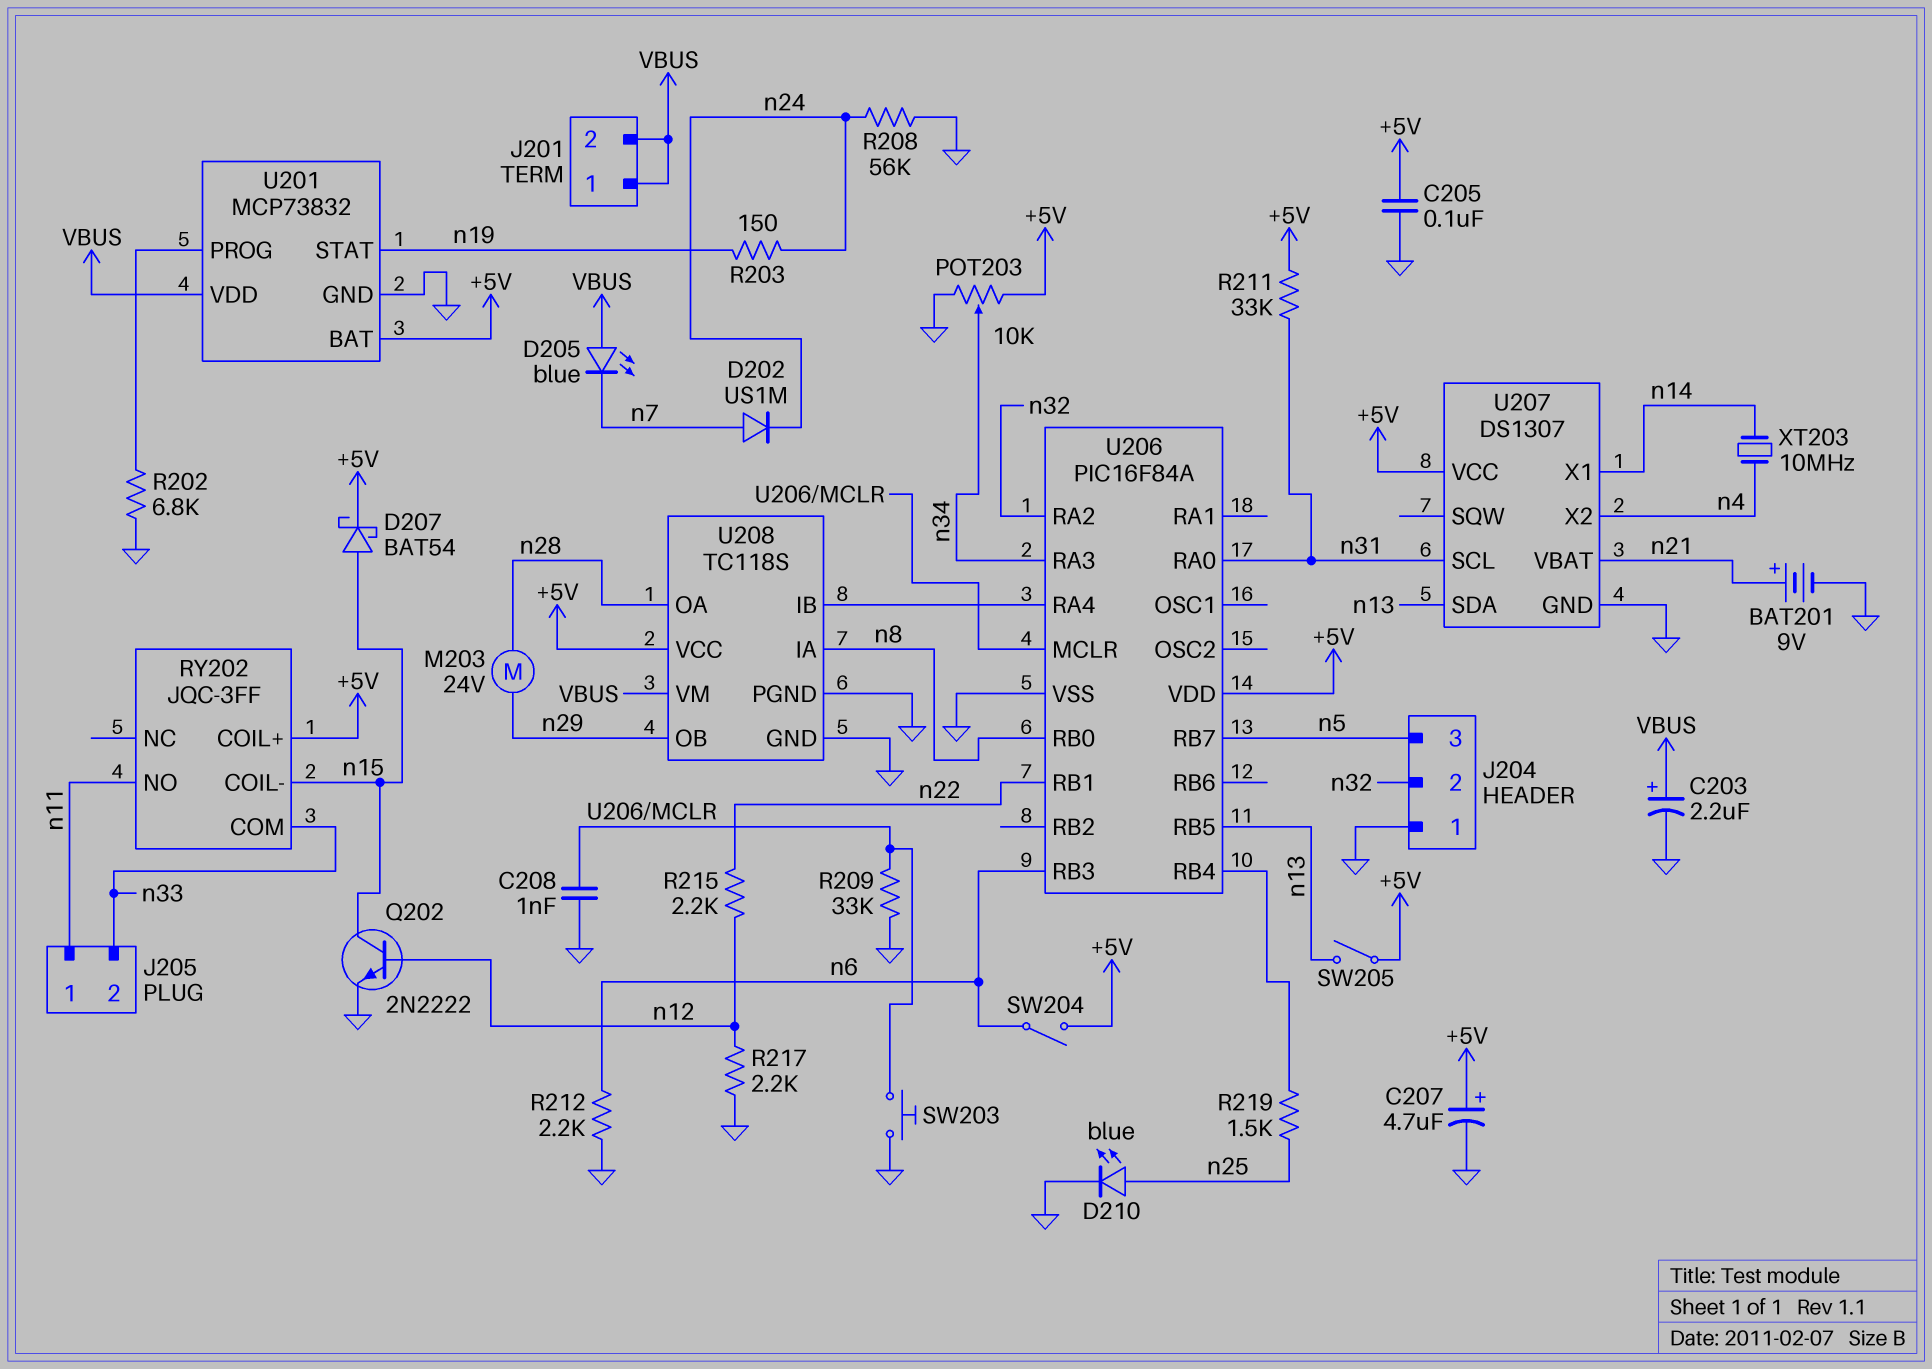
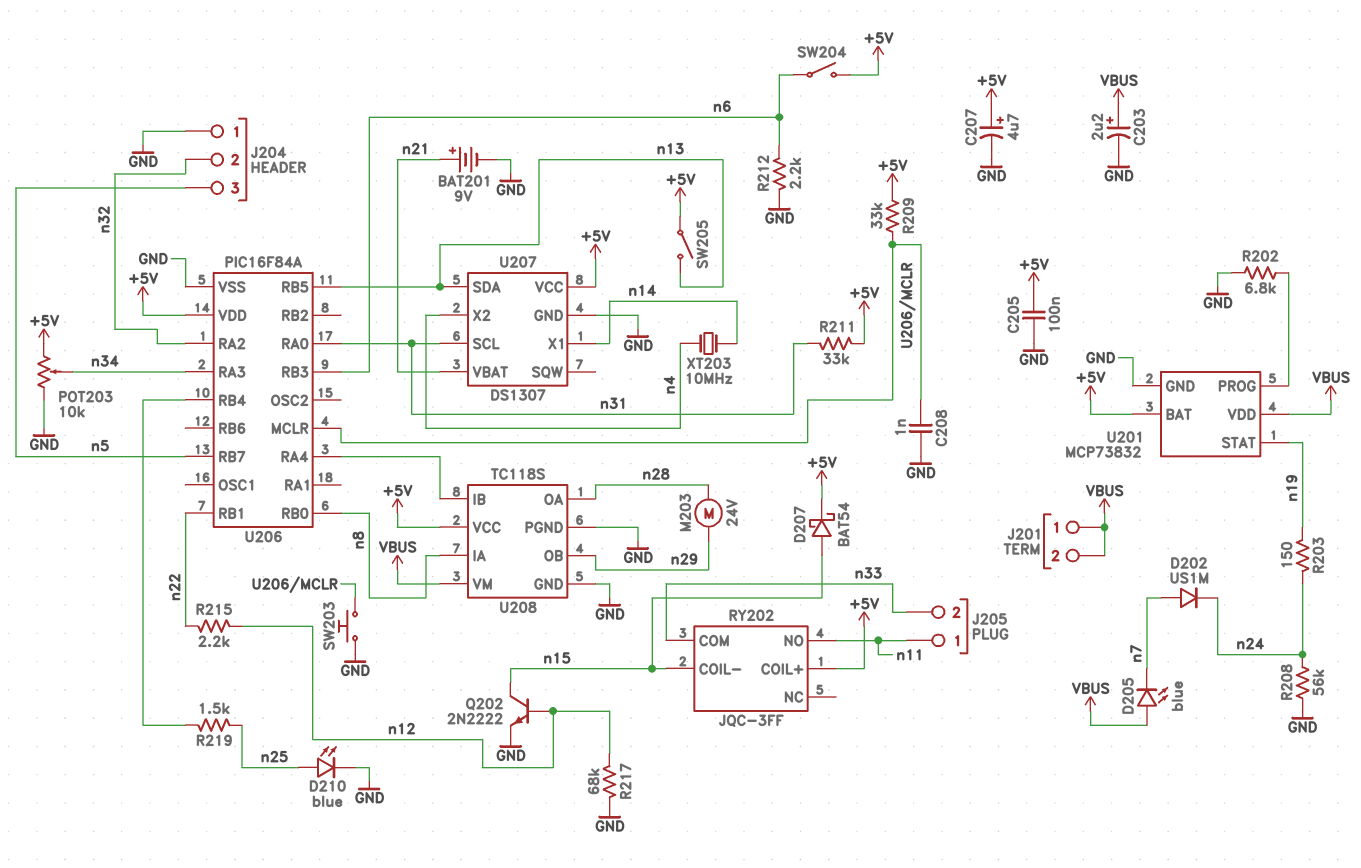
R209: 33k (GND, U206/MCLR) -> 33k (+5V, U206/MCLR)
R217: 2.2k (GND, n12) -> 68k (GND, n12)

